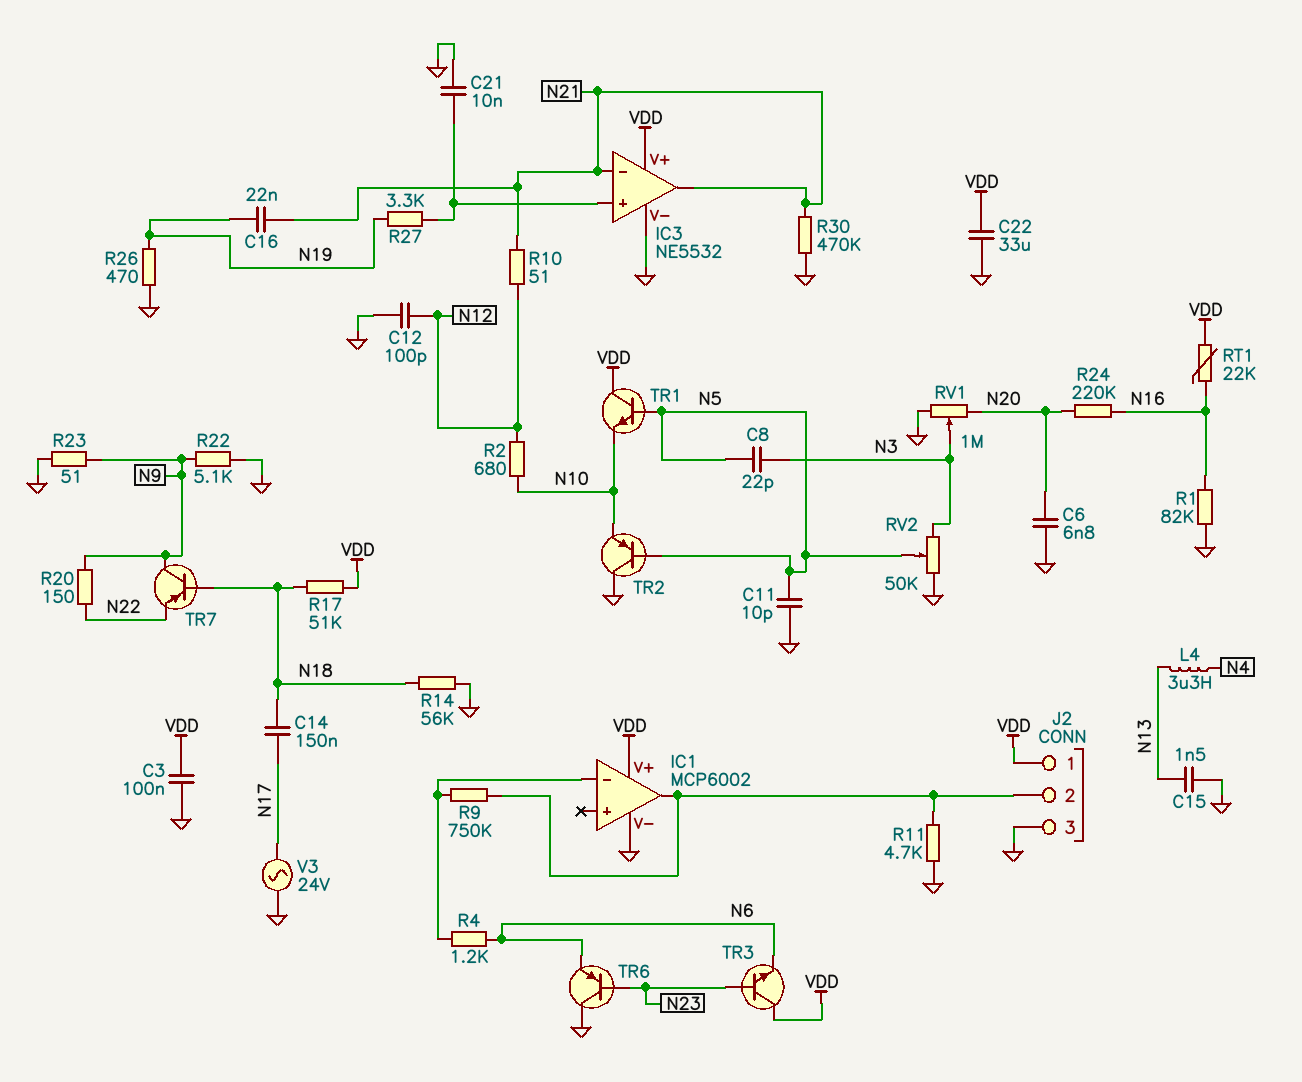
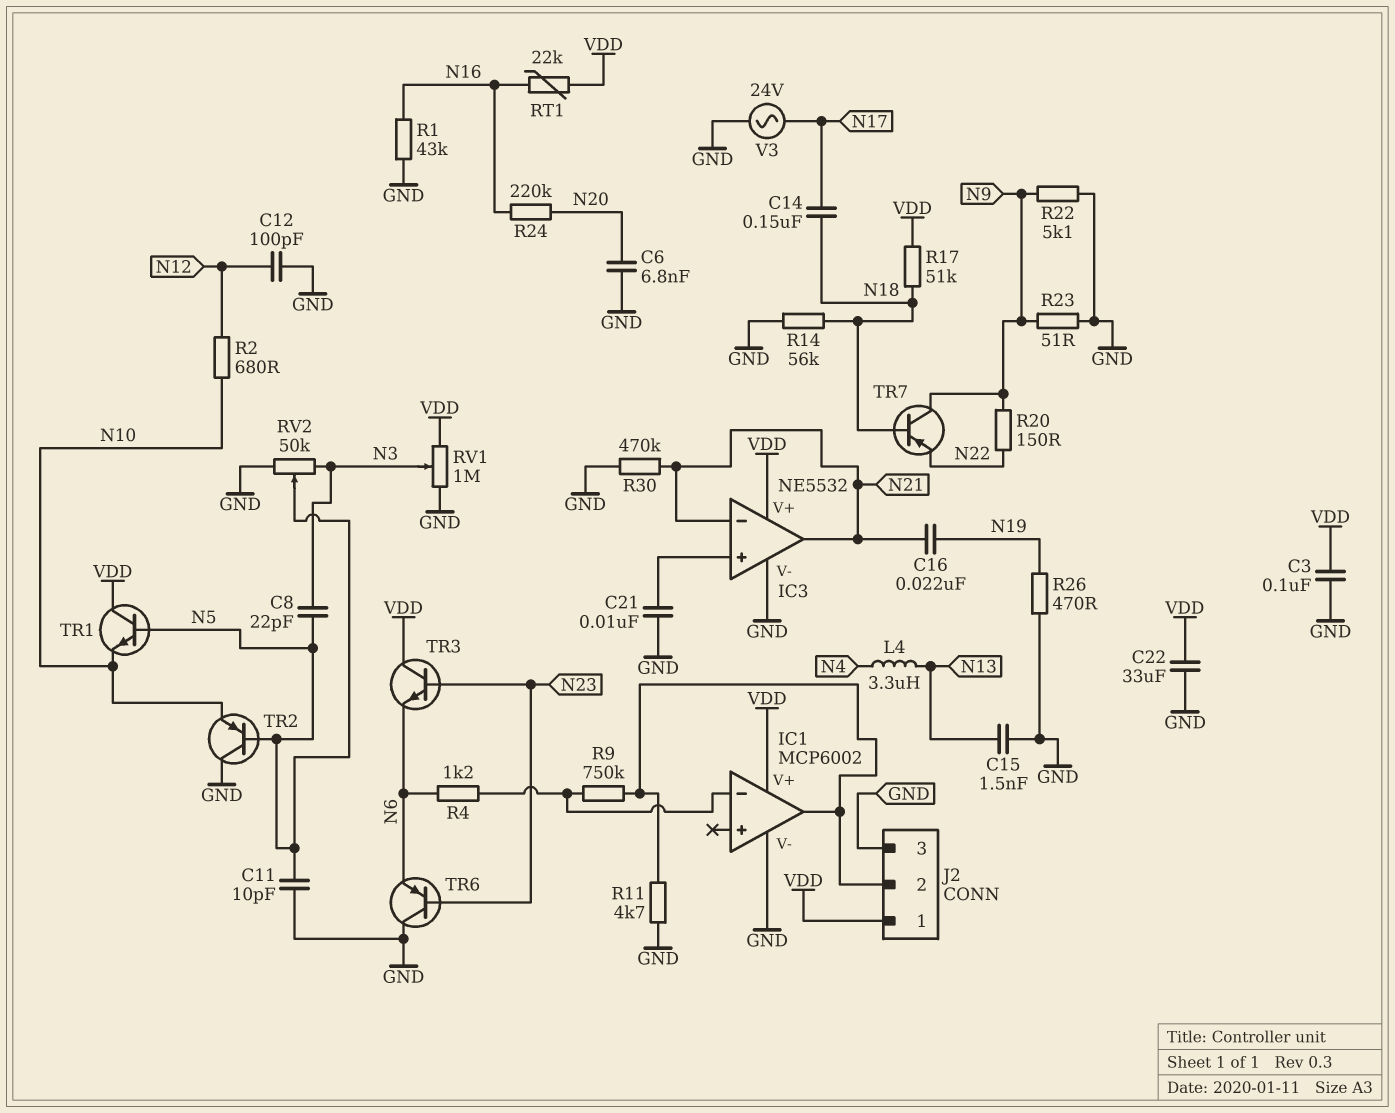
R1: 82k (GND, N16) -> 43k (GND, N16)
R10: 51 (N12, N21) -> none
R27: 3.3k (IC3/in+, N19) -> none
RV1: 1M (GND, N20, wiper N3) -> 1M (GND, VDD, wiper N3)

